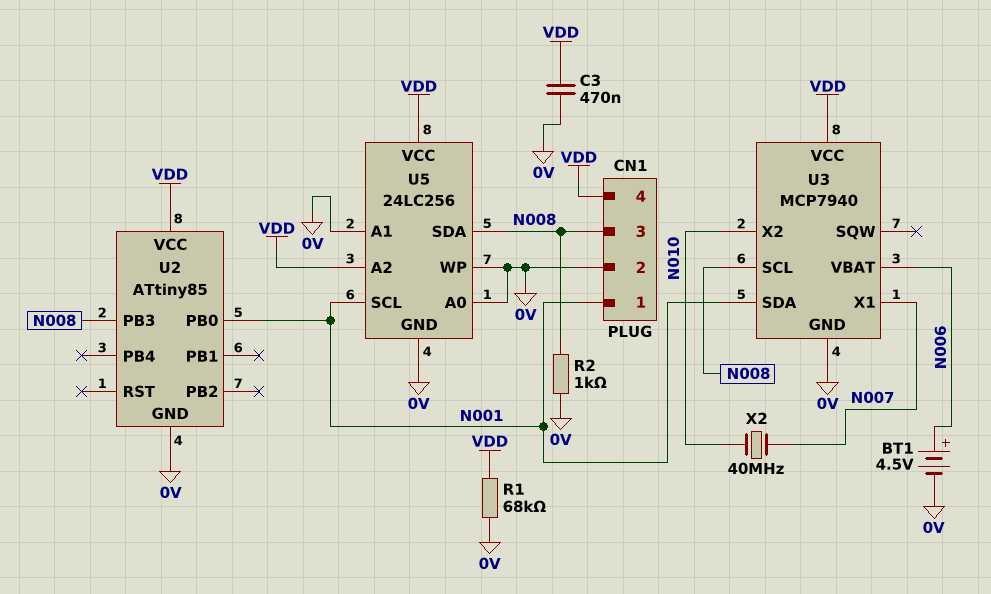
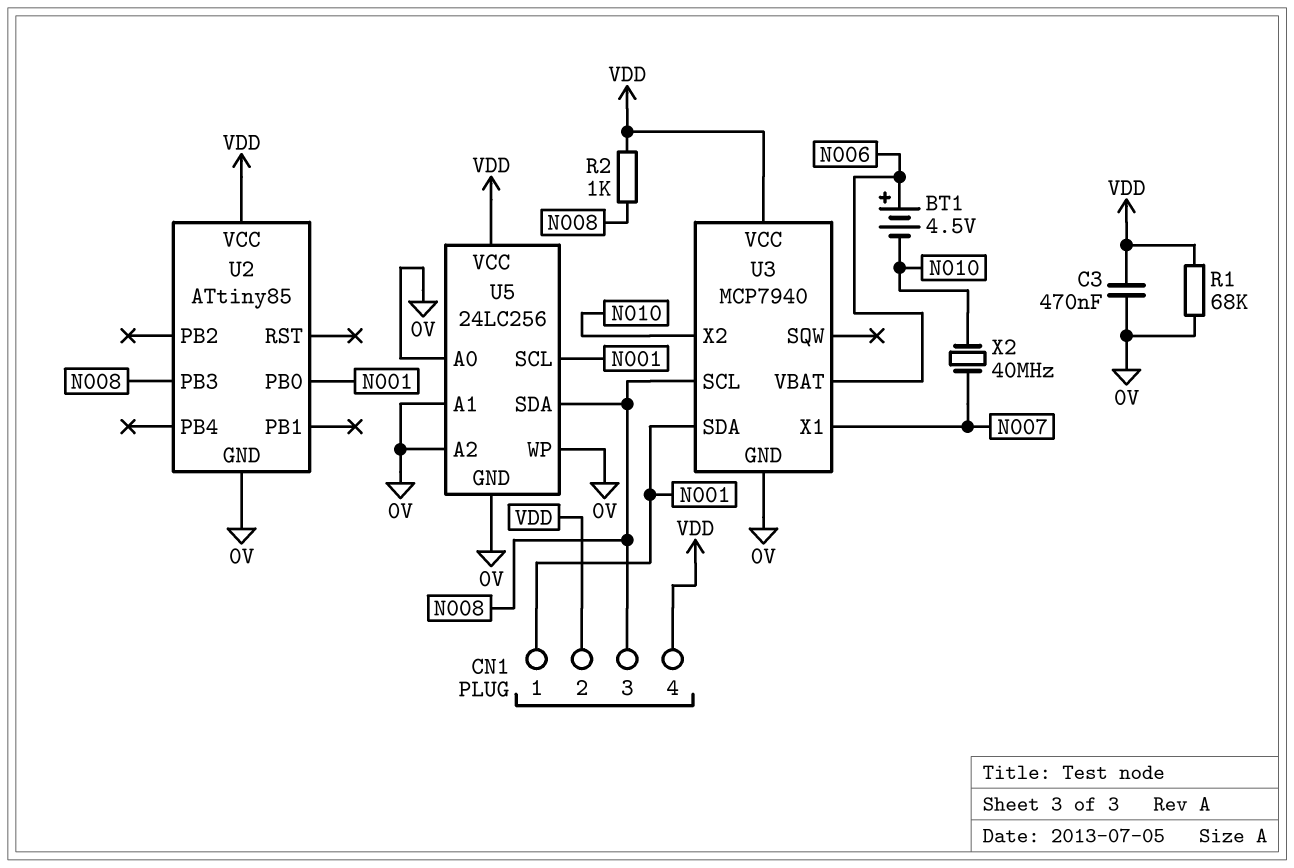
BT1: 4.5V (plus N006, minus 0V) -> 4.5V (plus N006, minus N010)
CN1 pin 2: 0V -> VDD
R2: 1k (0V, N008) -> 1k (N008, VDD)
U5 pin A2: VDD -> 0V

